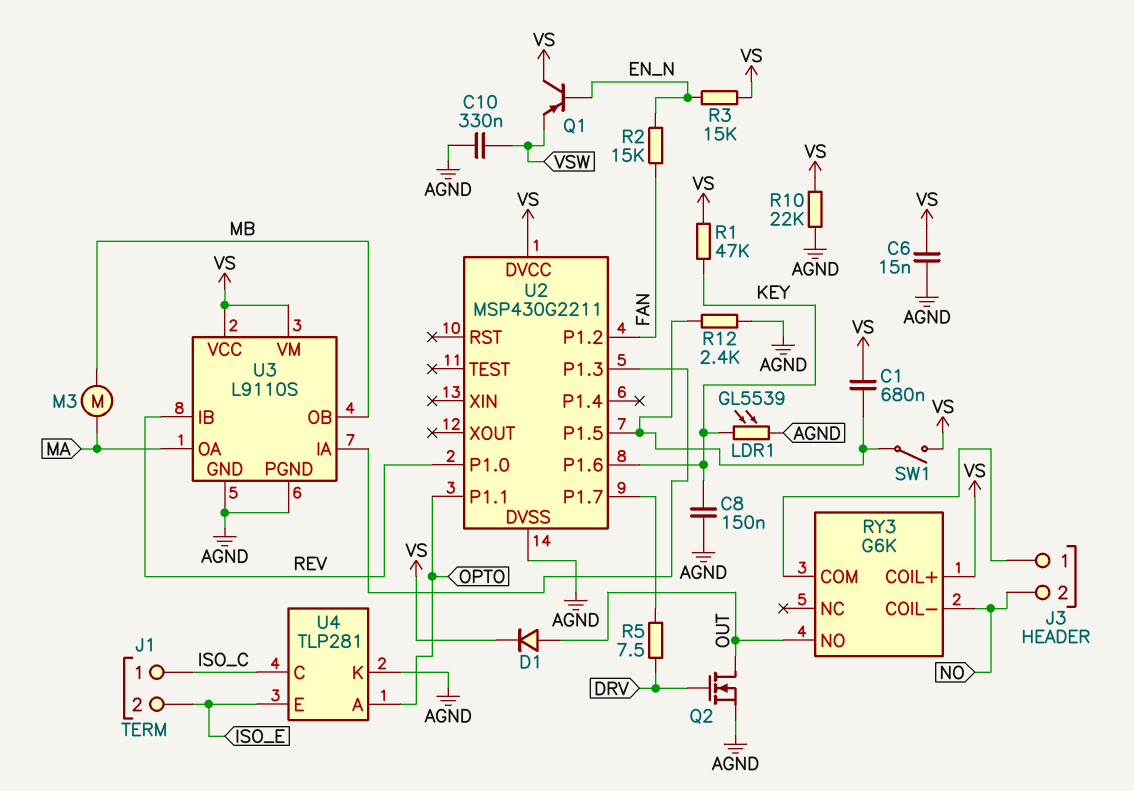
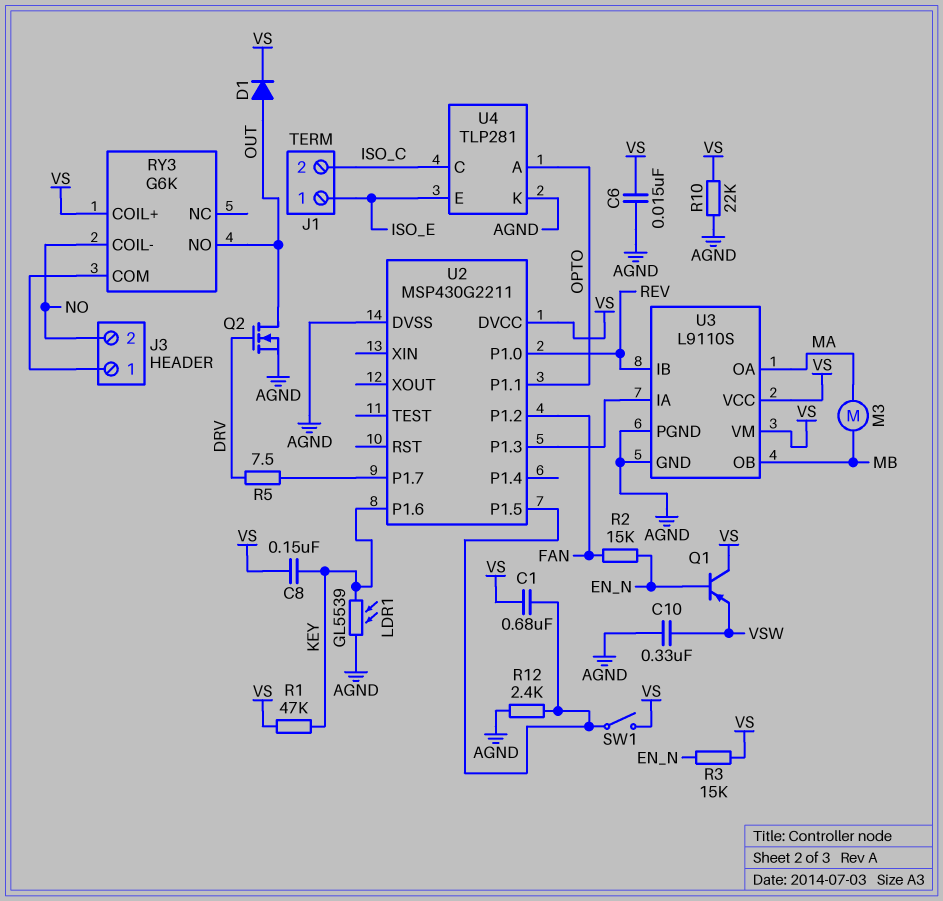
C8: 150nF (AGND, KEY) -> 150nF (KEY, VS)
J1 pin 1: ISO_C -> ISO_E
J1 pin 2: ISO_E -> ISO_C

